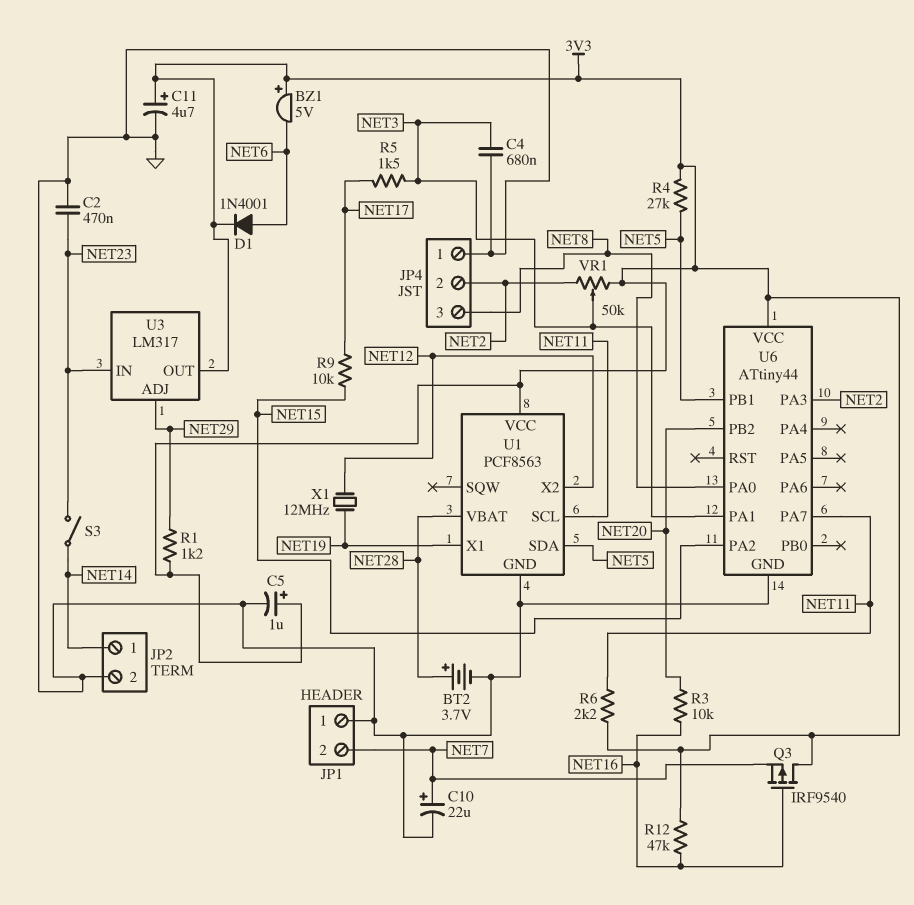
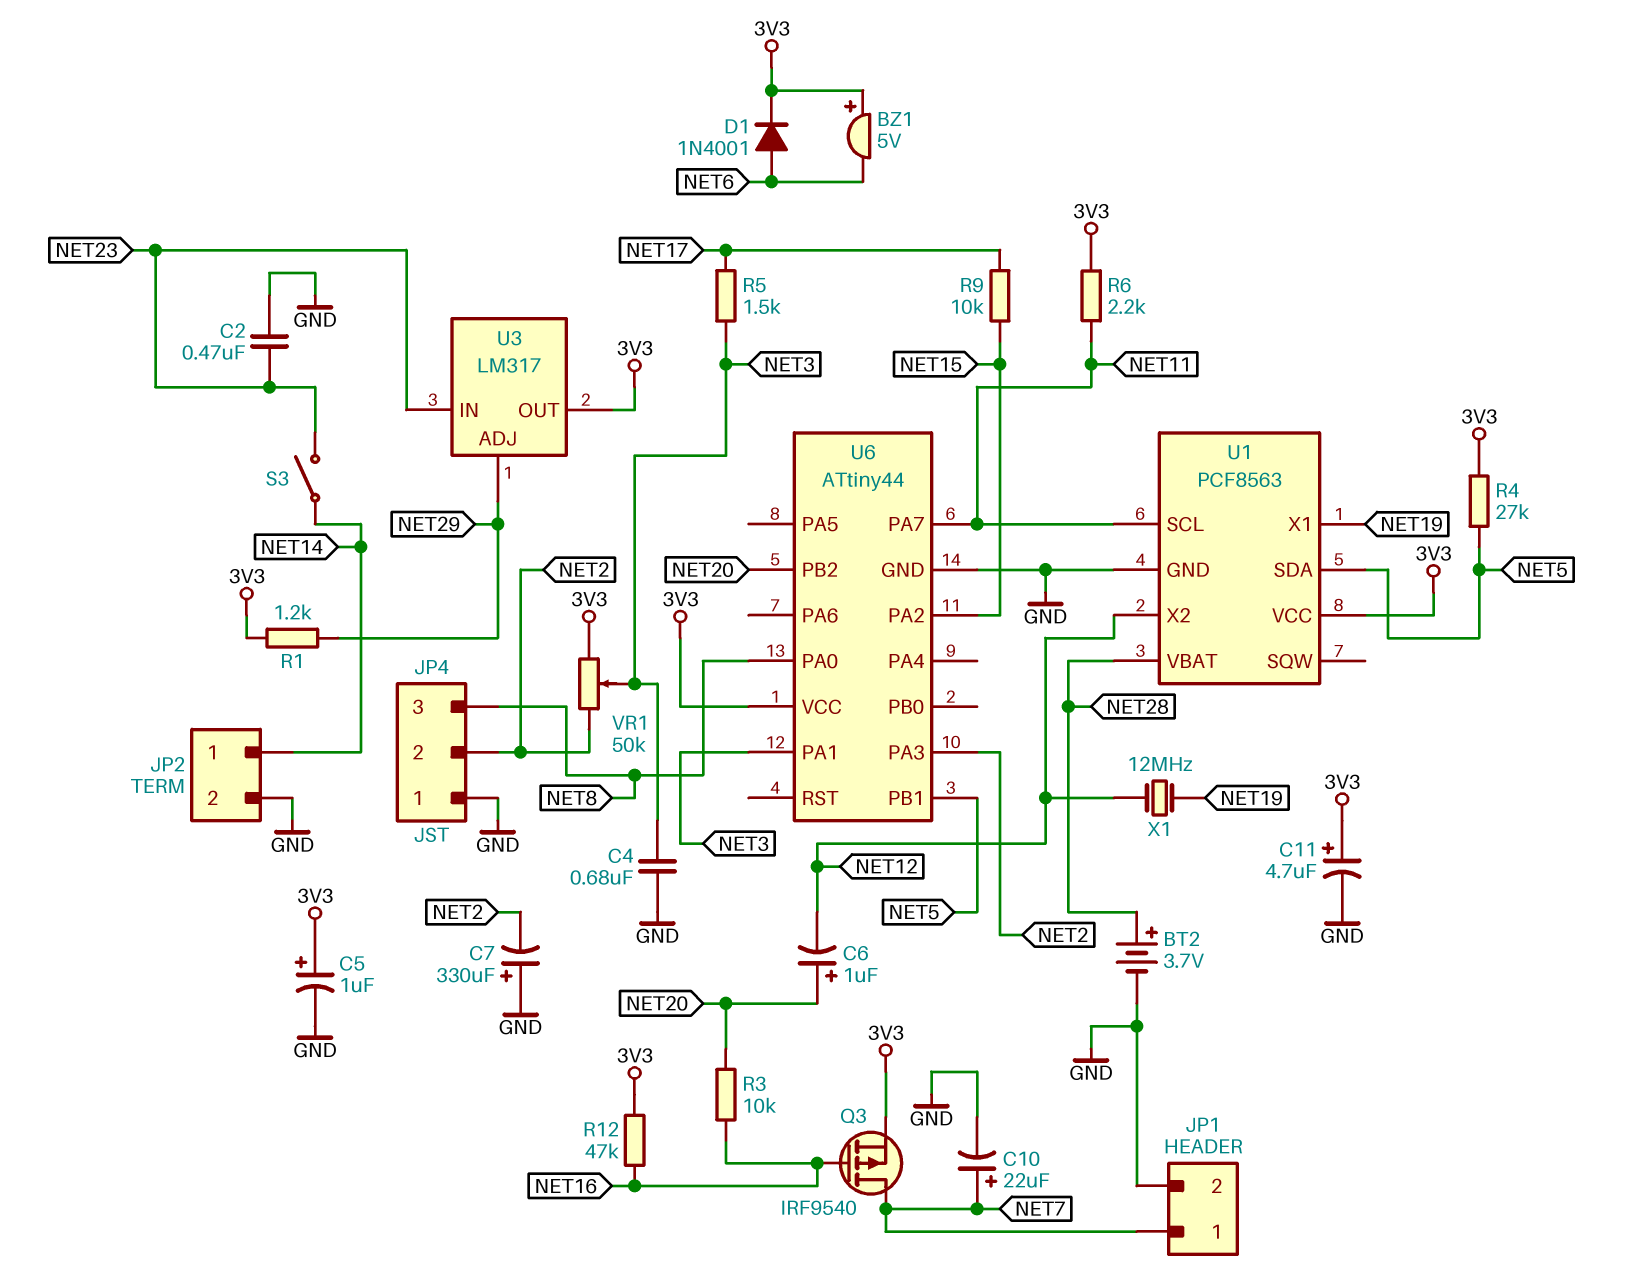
C6: none -> 1uF (plus NET20, minus NET12)
C7: none -> 330uF (plus GND, minus NET2)
JP1 pin 1: GND -> NET7
JP1 pin 2: NET7 -> GND
Q3: PMOS IRF9540 (G NET16, D 3V3, S NET7) -> PMOS IRF9540 (G NET16, D NET7, S 3V3)

